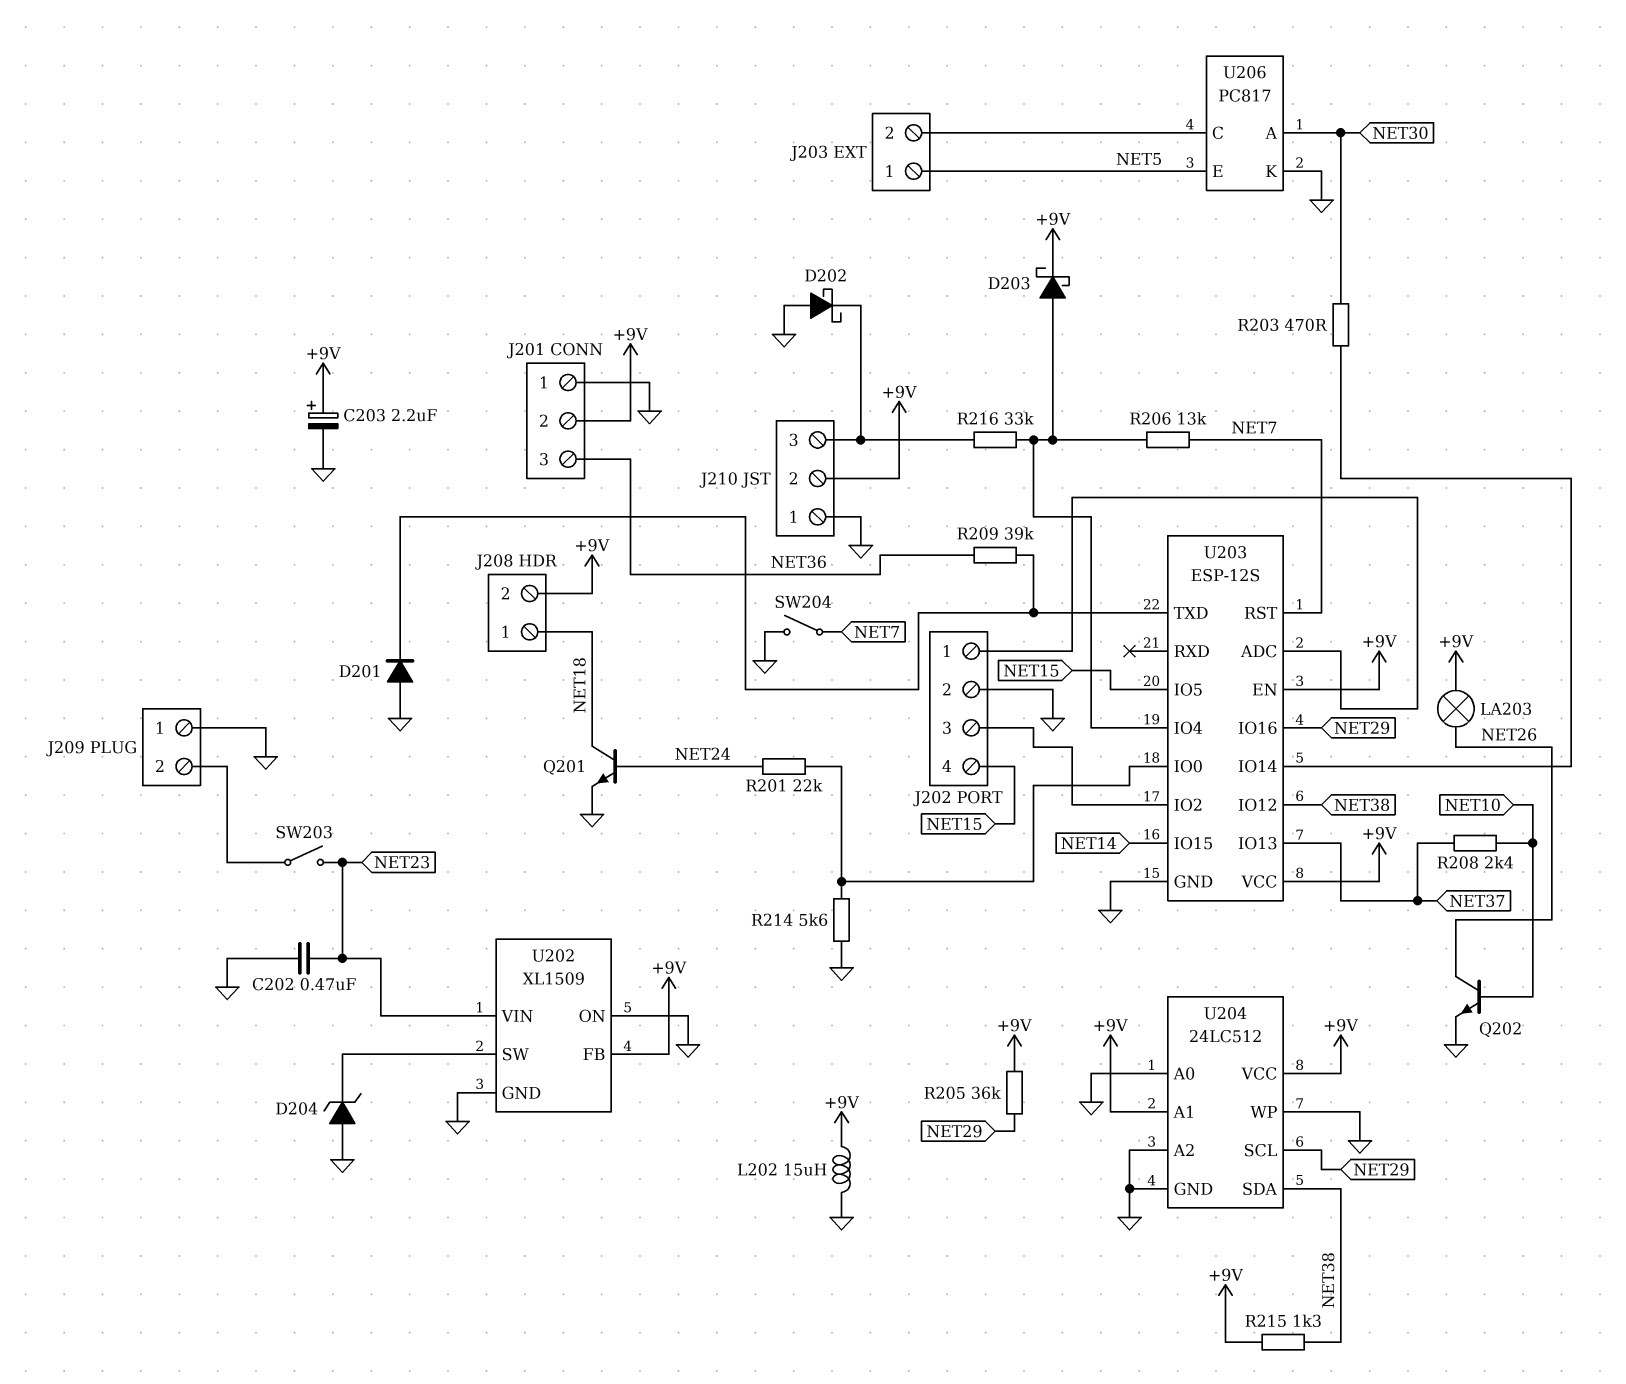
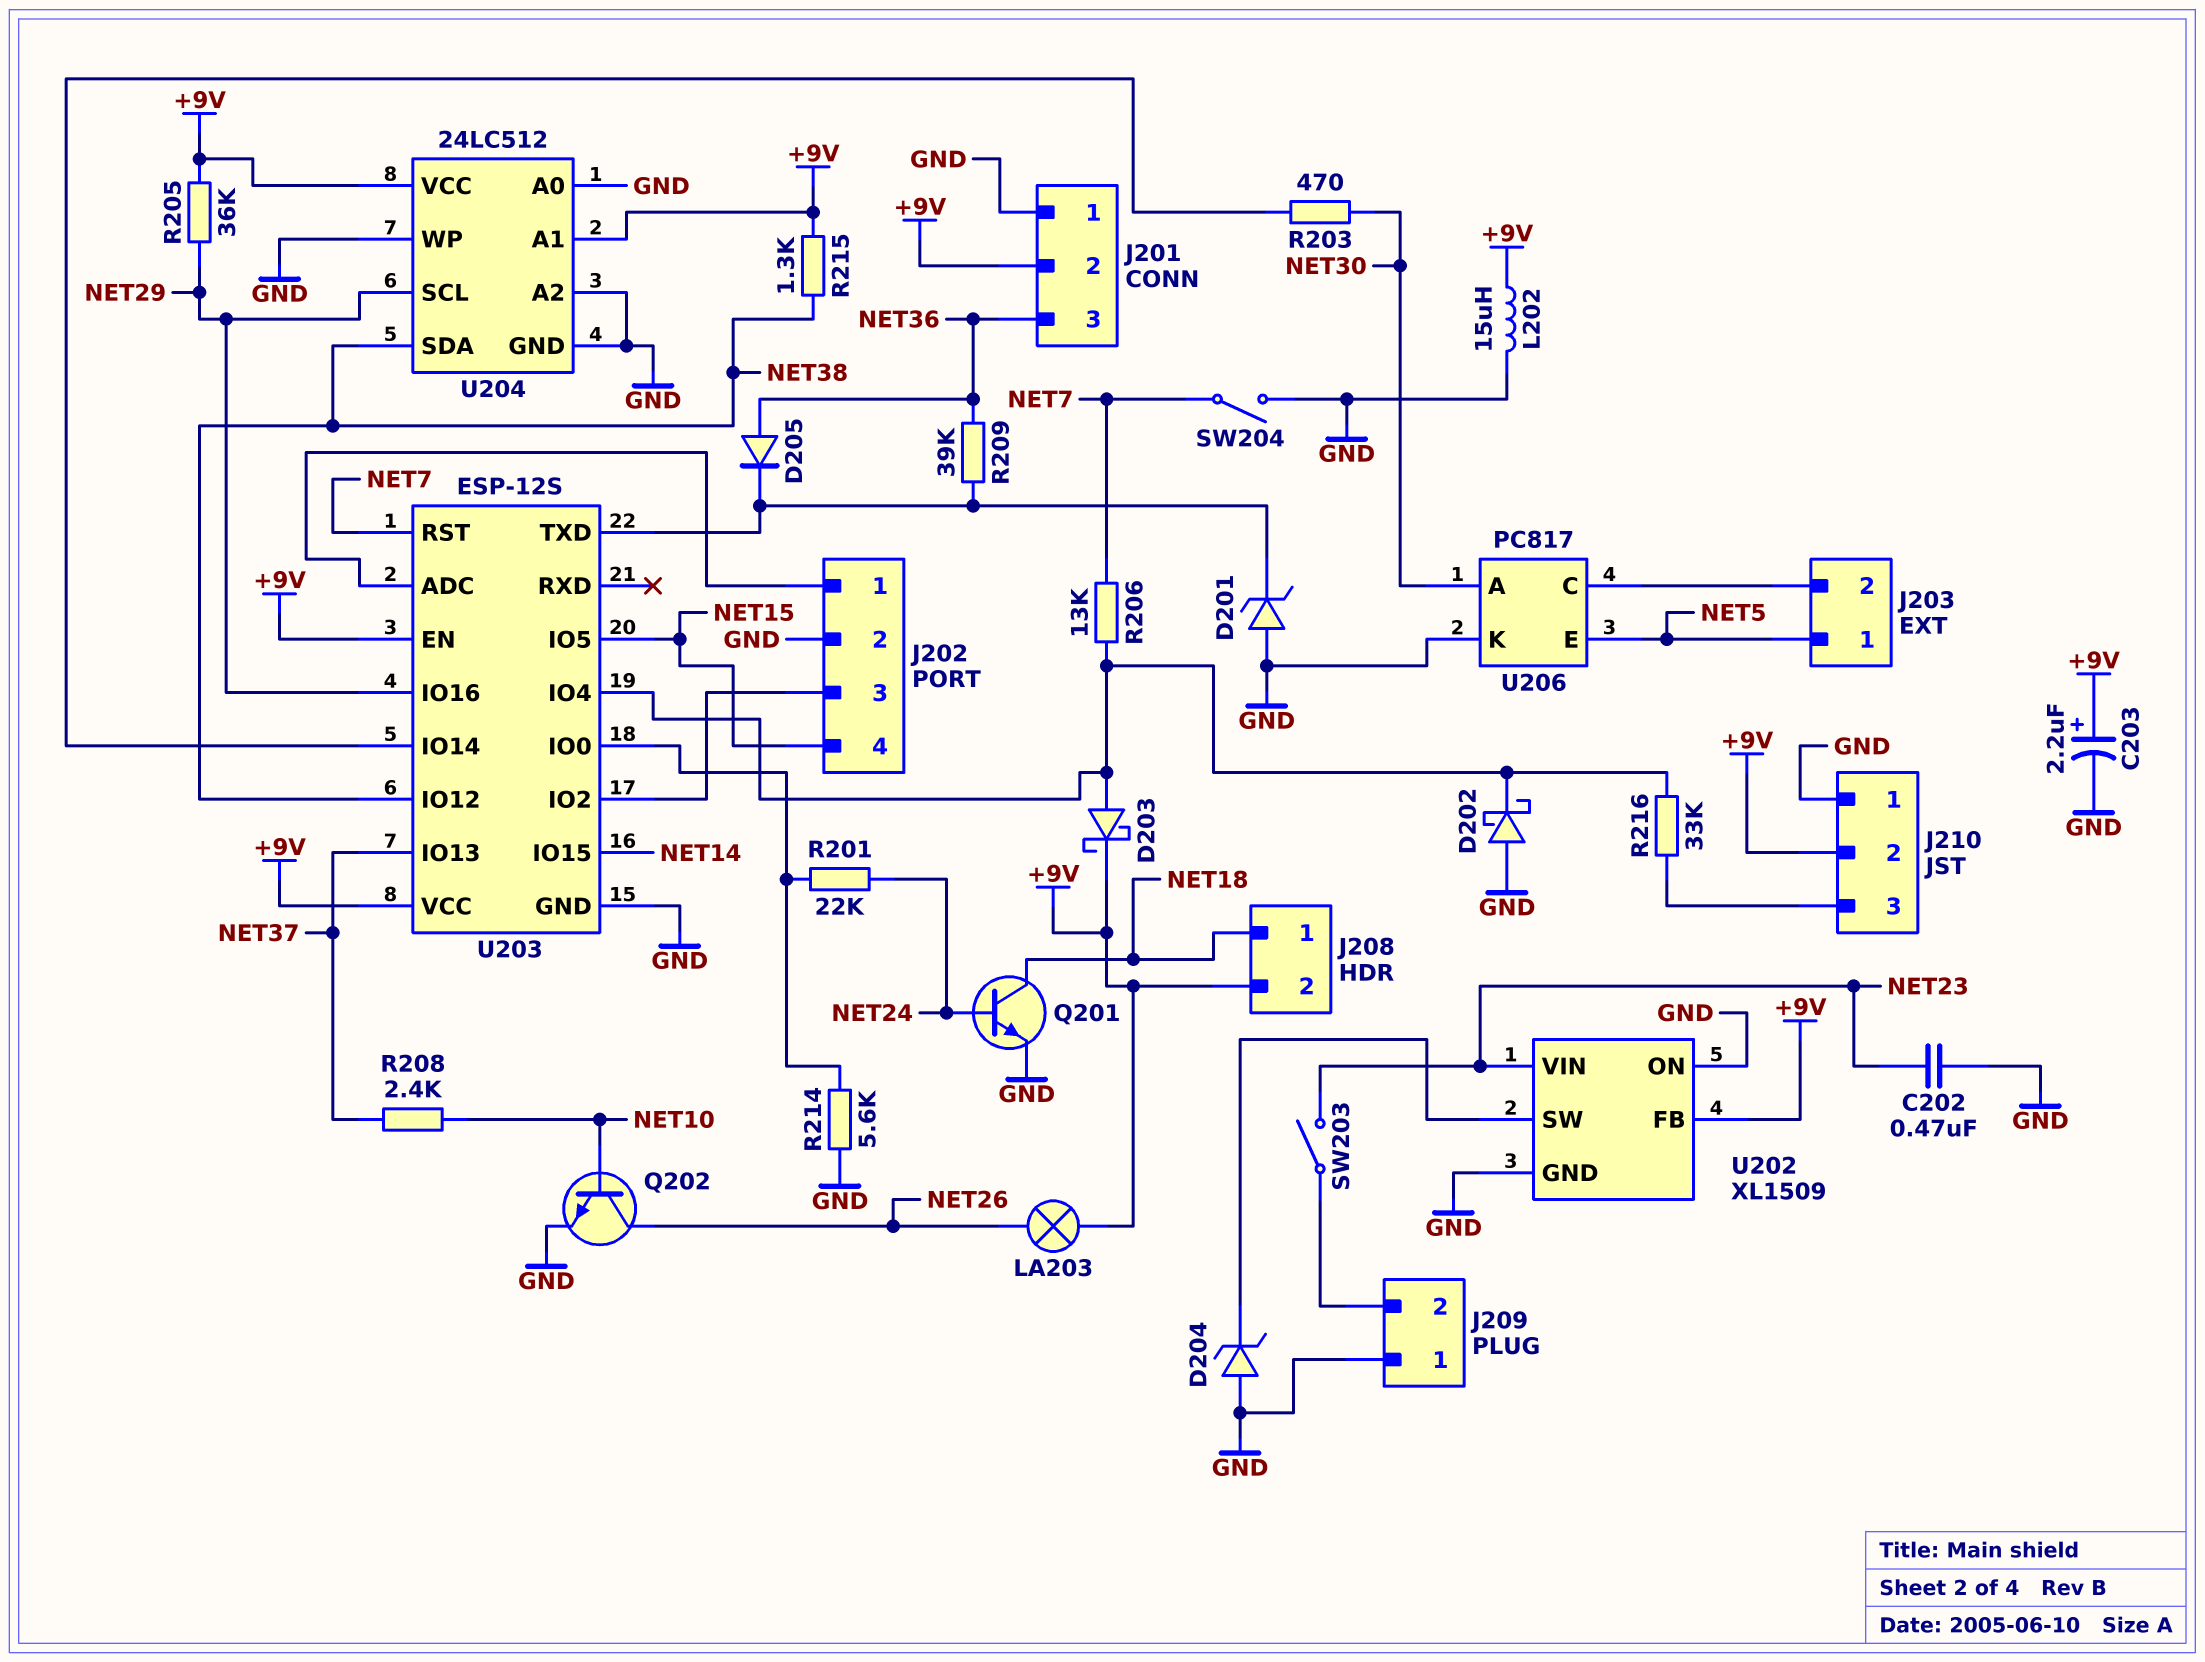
D201: diode (A GND, K U203/TXD) -> zener (A GND, K U203/TXD)
D202: schottky (A GND, K J210/3) -> schottky (A GND, K U203/IO4)
D205: none -> diode (A NET36, K U203/TXD)

